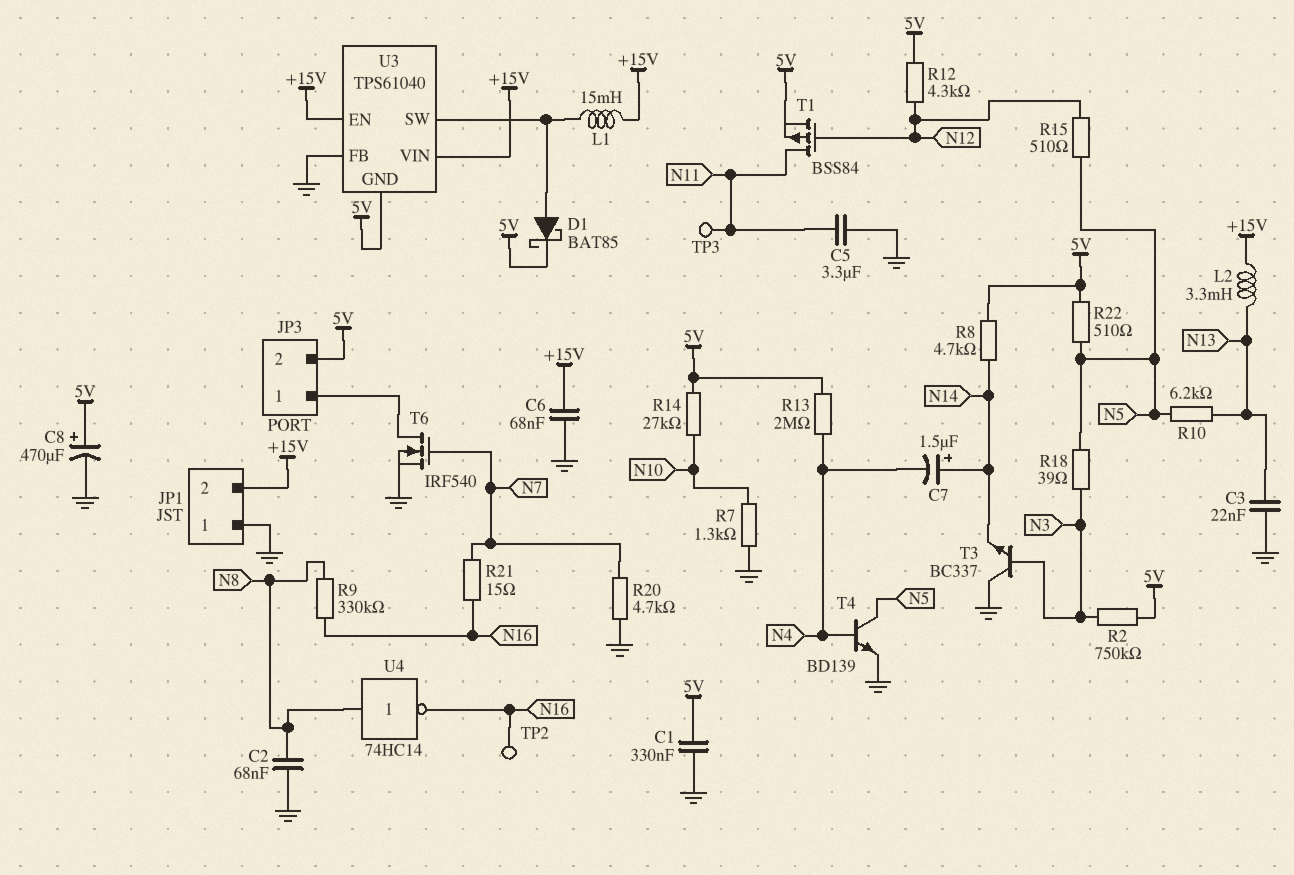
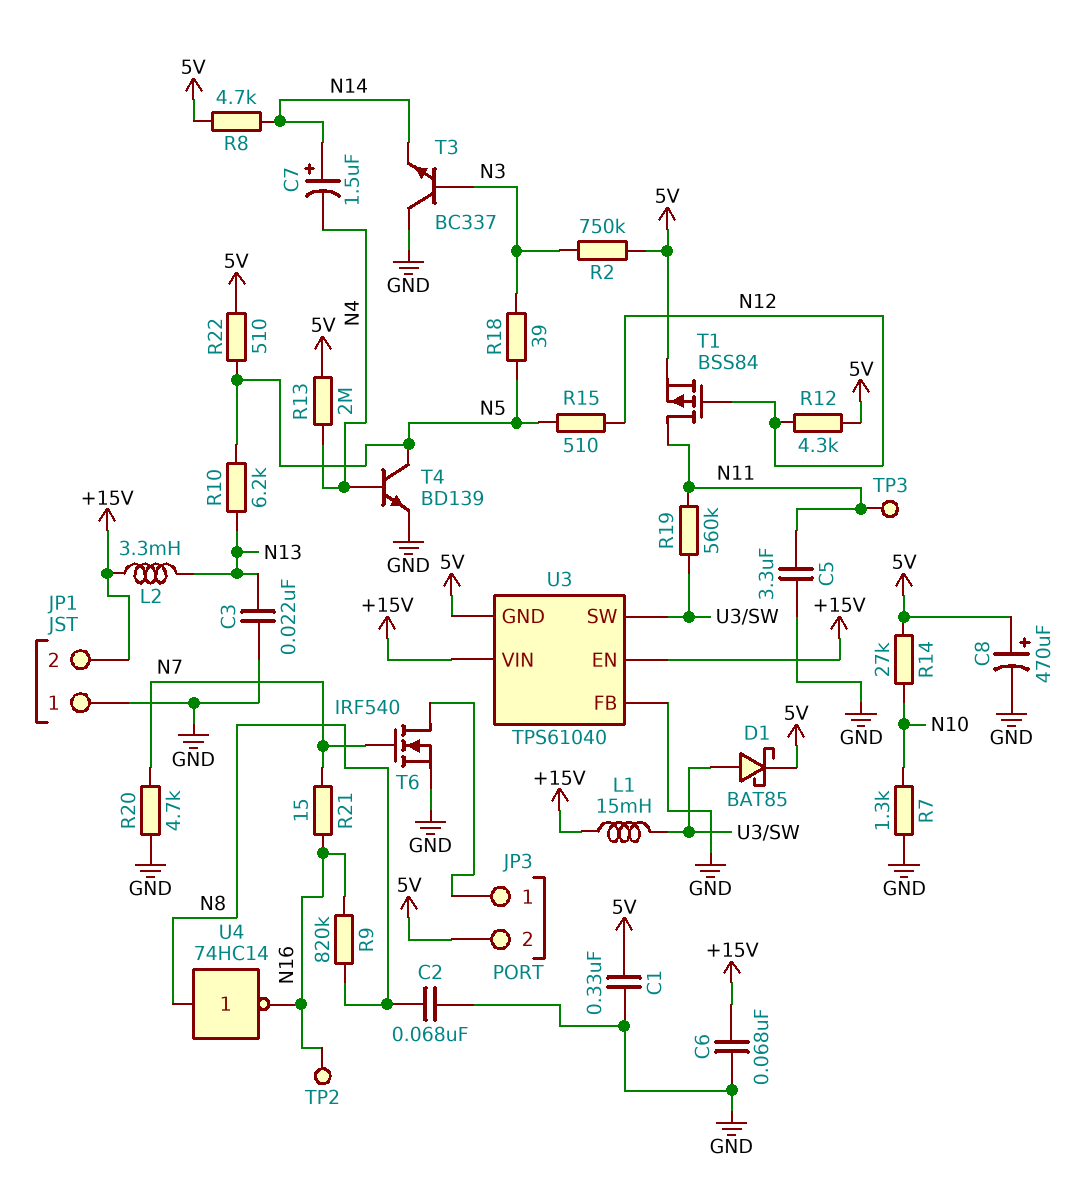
R9: 330k (N8, N16) -> 820k (N8, N16)
R19: none -> 560k (N11, U3/SW)

